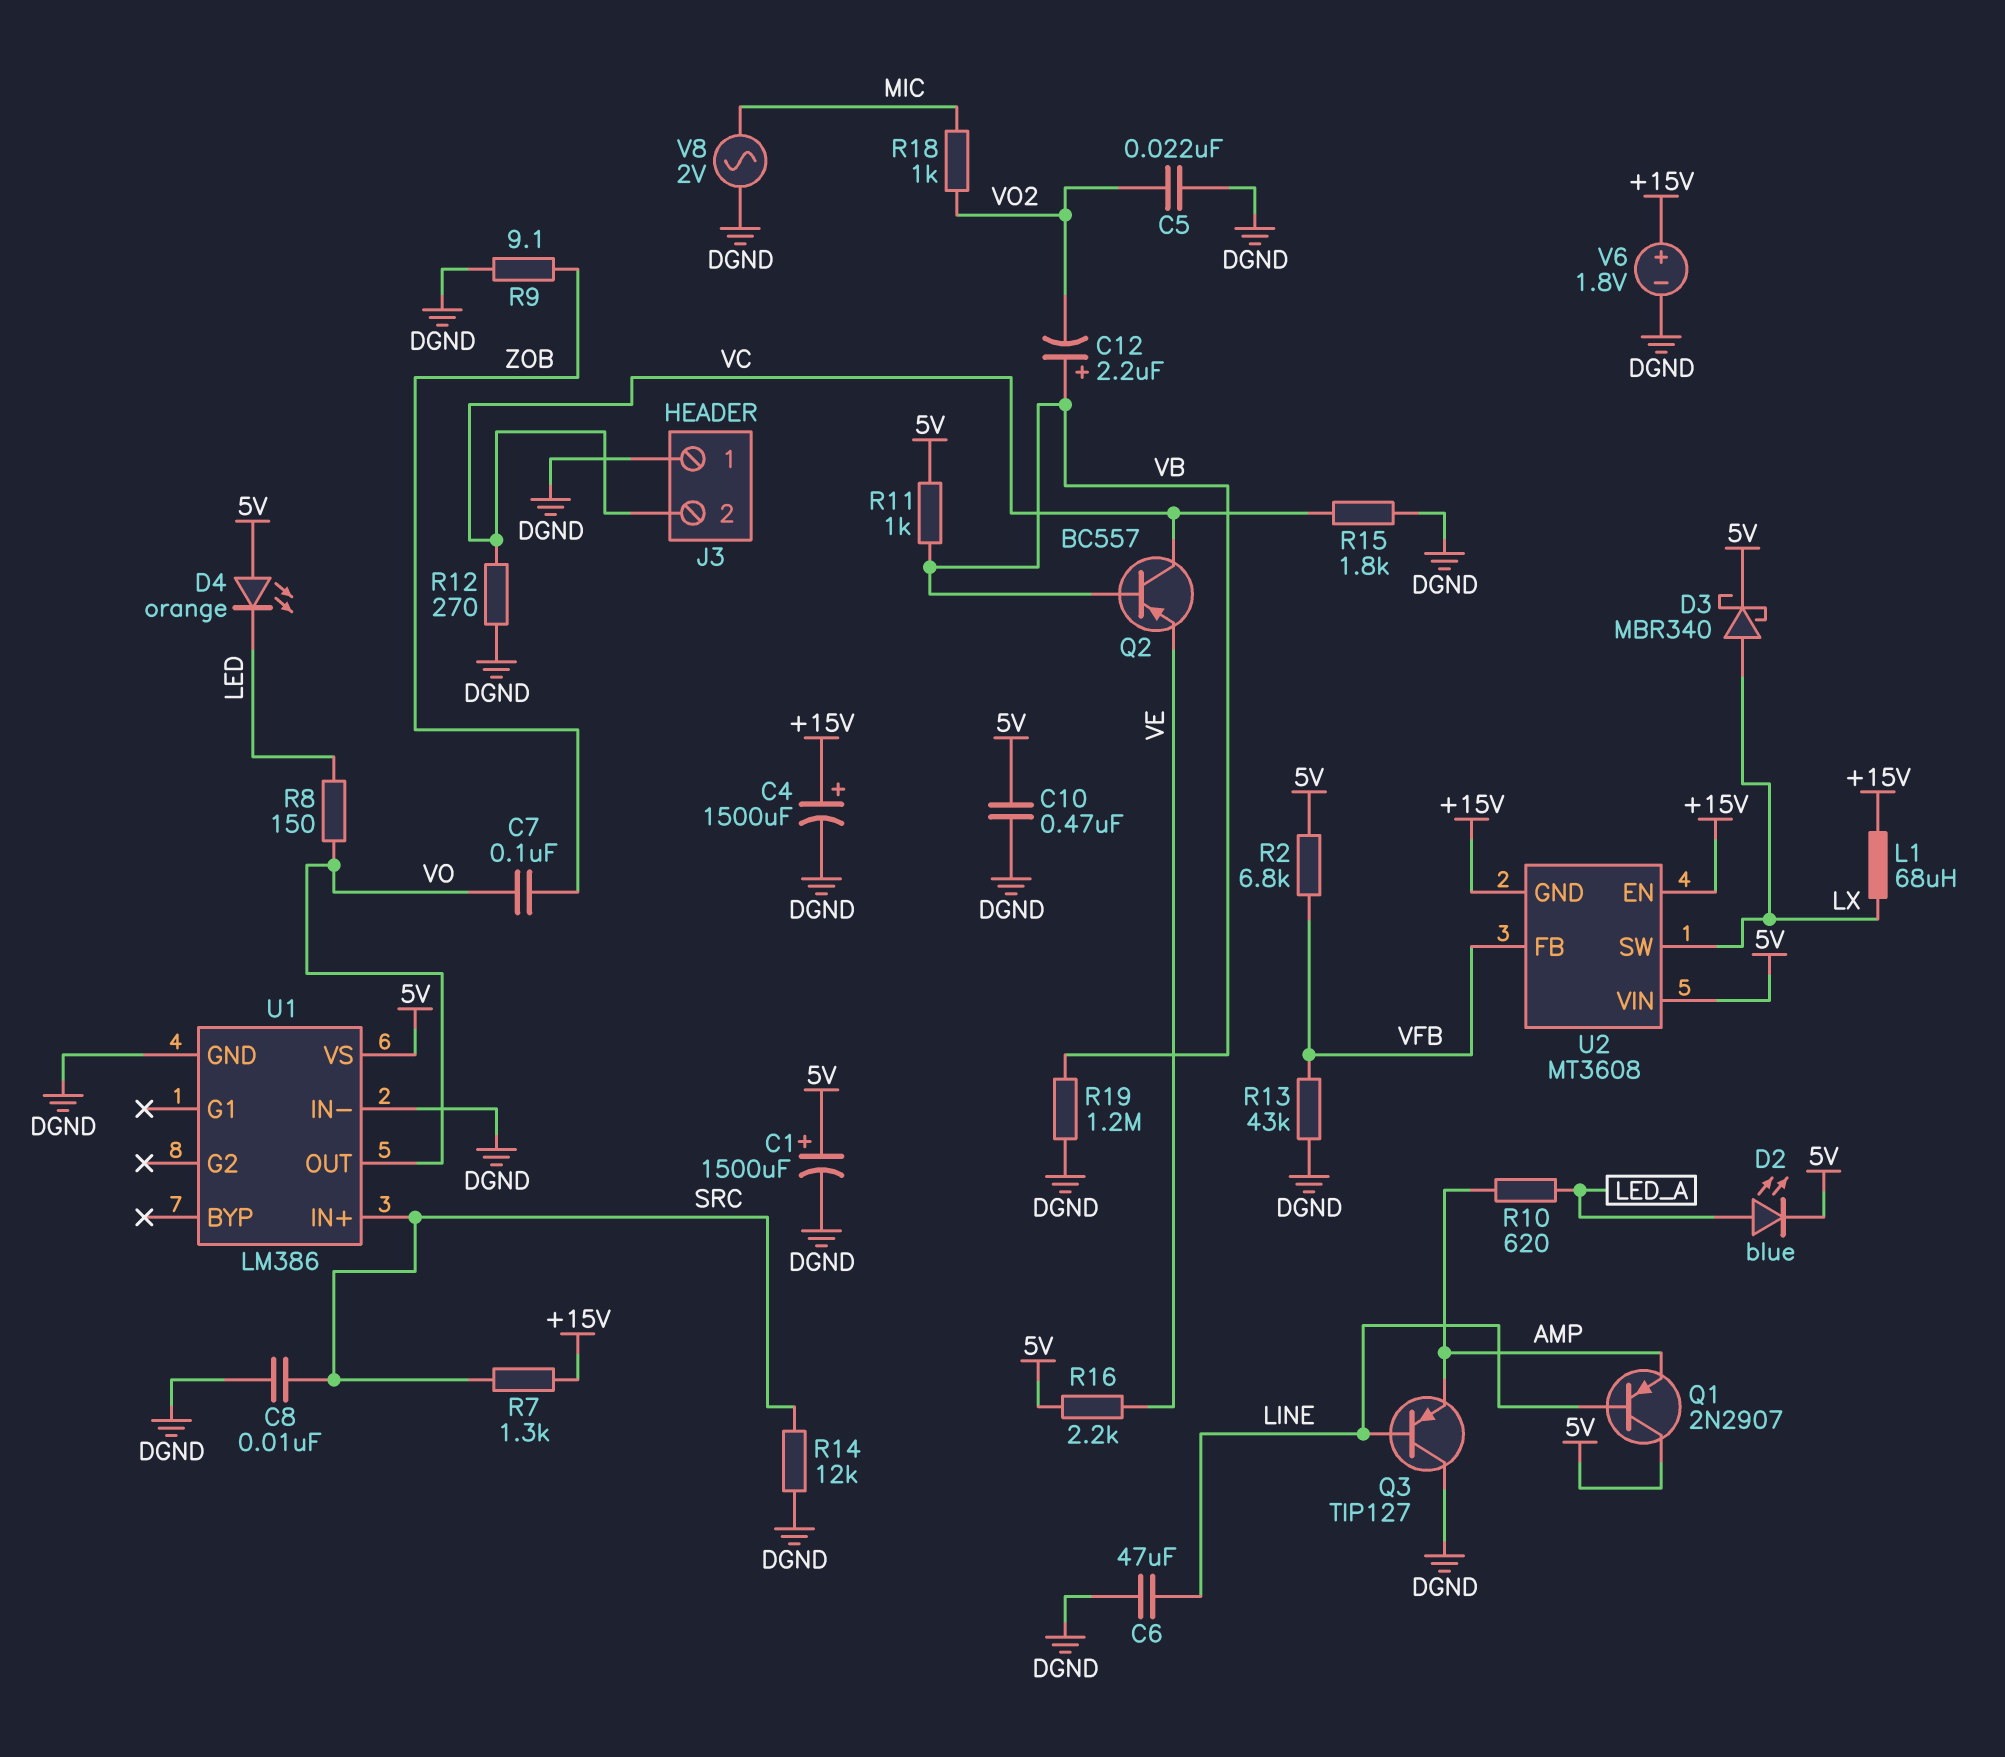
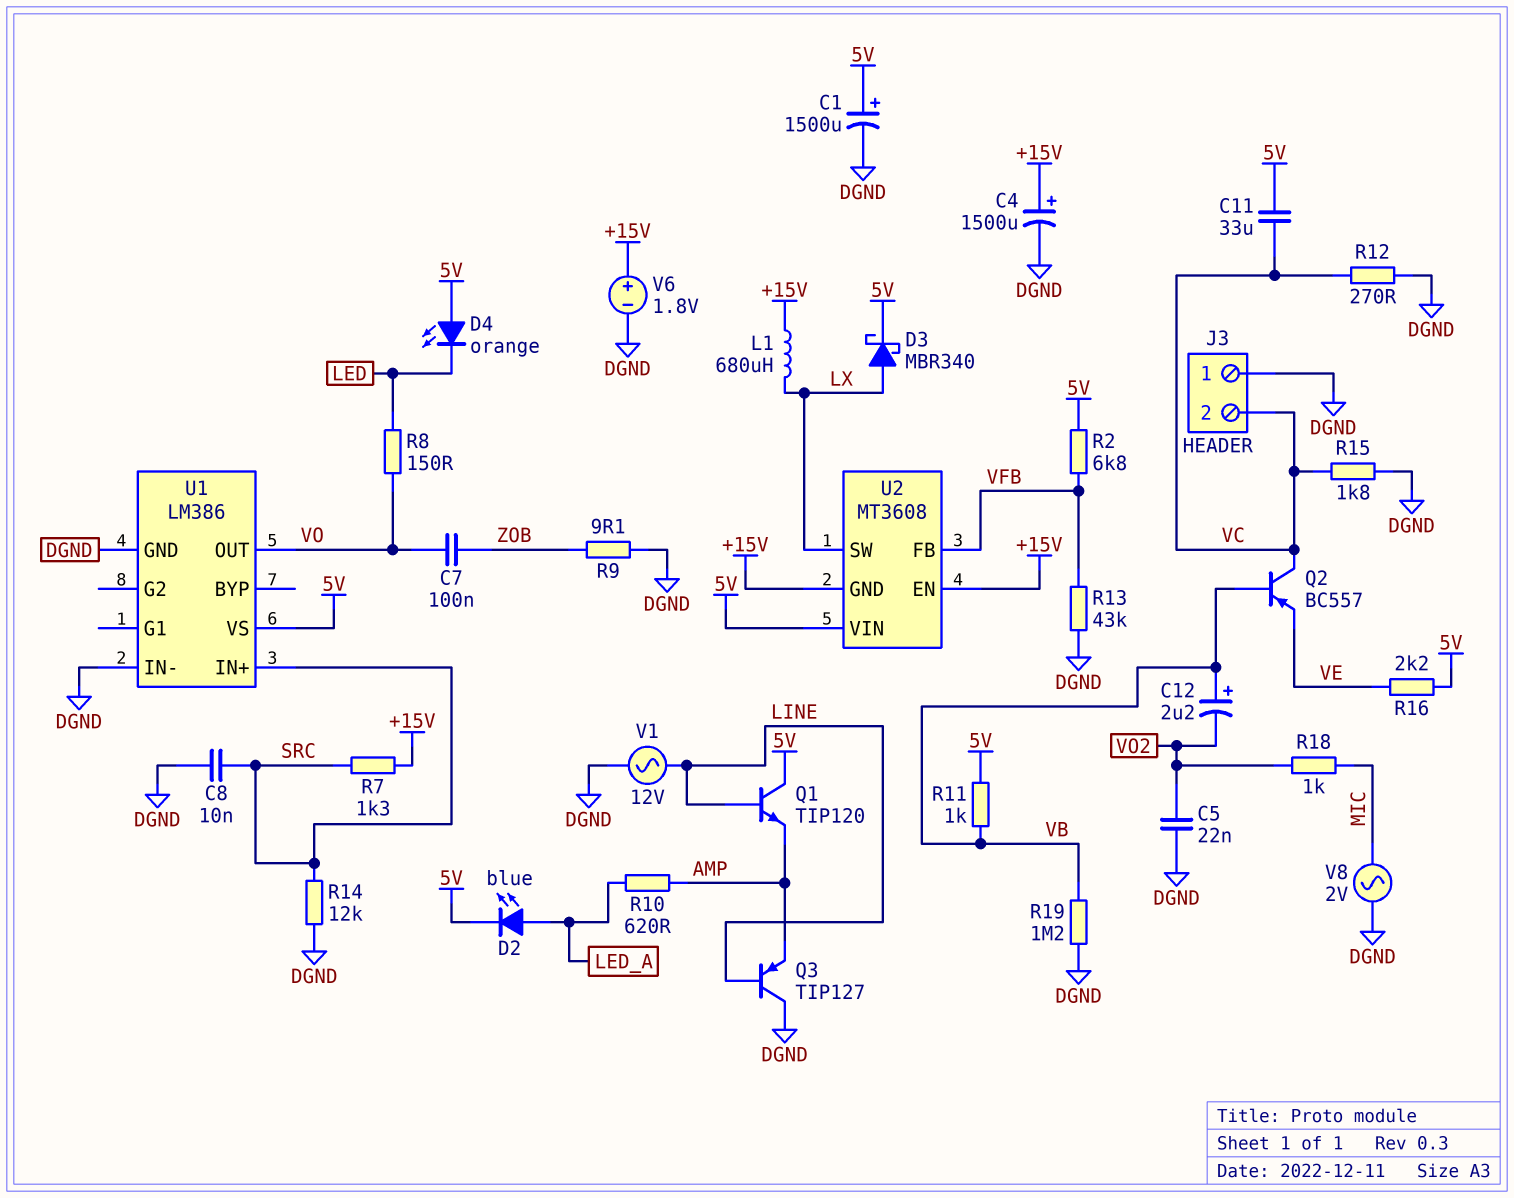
C6: 47uF (DGND, LINE) -> none
C10: 470nF (5V, DGND) -> none
C11: none -> 33uF (5V, VC)
L1: 68uH (+15V, LX) -> 680uH (+15V, LX)
Q1: PNP 2N2907 (B LINE, C 5V, E AMP) -> NPN TIP120 (B LINE, C 5V, E AMP)
V1: none -> AC 12V (DGND, LINE)

